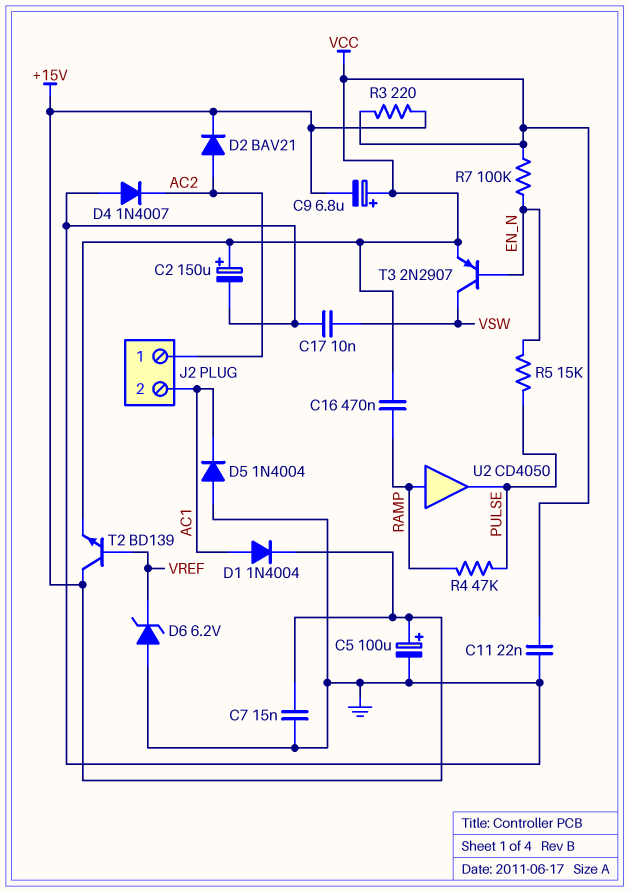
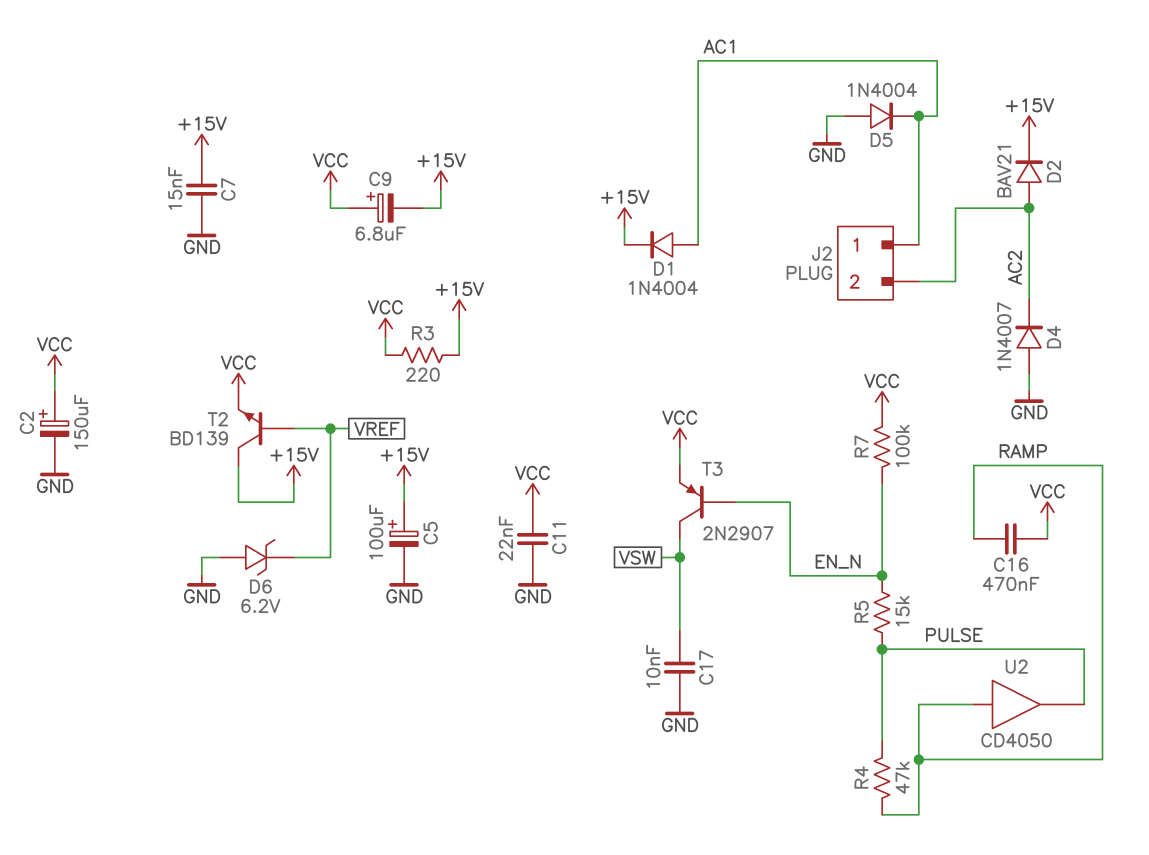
J2 pin 1: AC2 -> AC1
J2 pin 2: AC1 -> AC2

